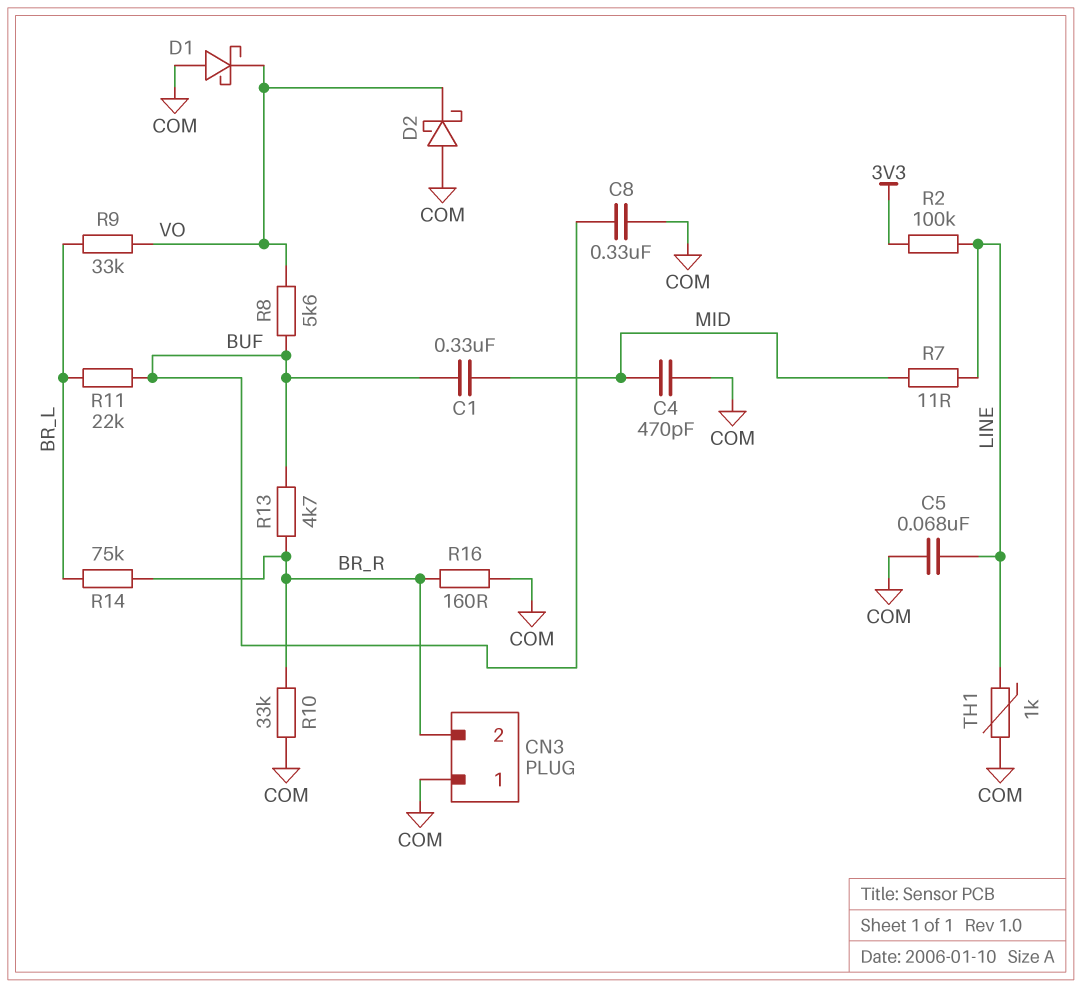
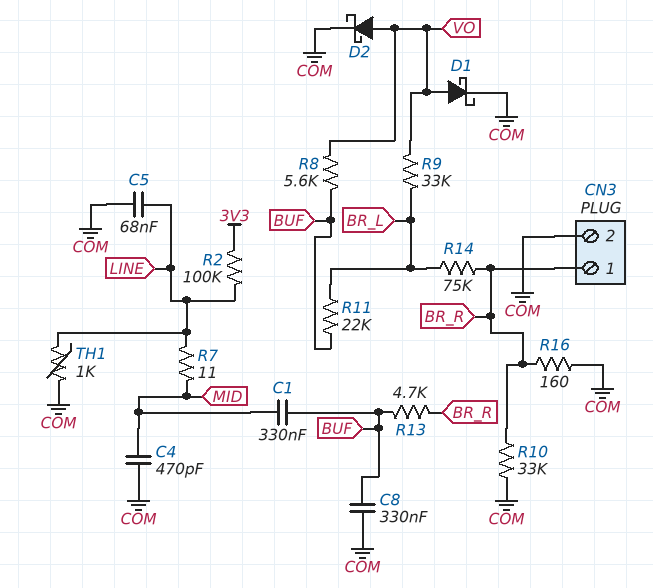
CN3 pin 1: COM -> BR_R
CN3 pin 2: BR_R -> COM
D1: schottky (A COM, K VO) -> schottky (A VO, K COM)
D2: schottky (A COM, K VO) -> schottky (A VO, K COM)

